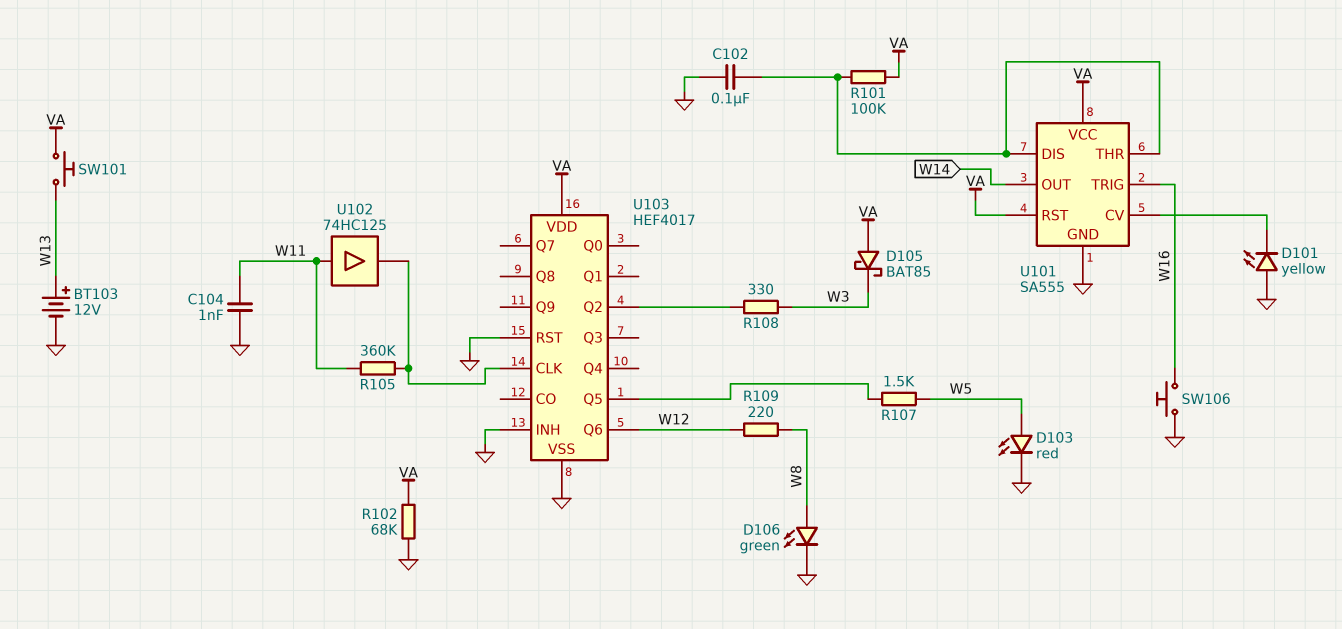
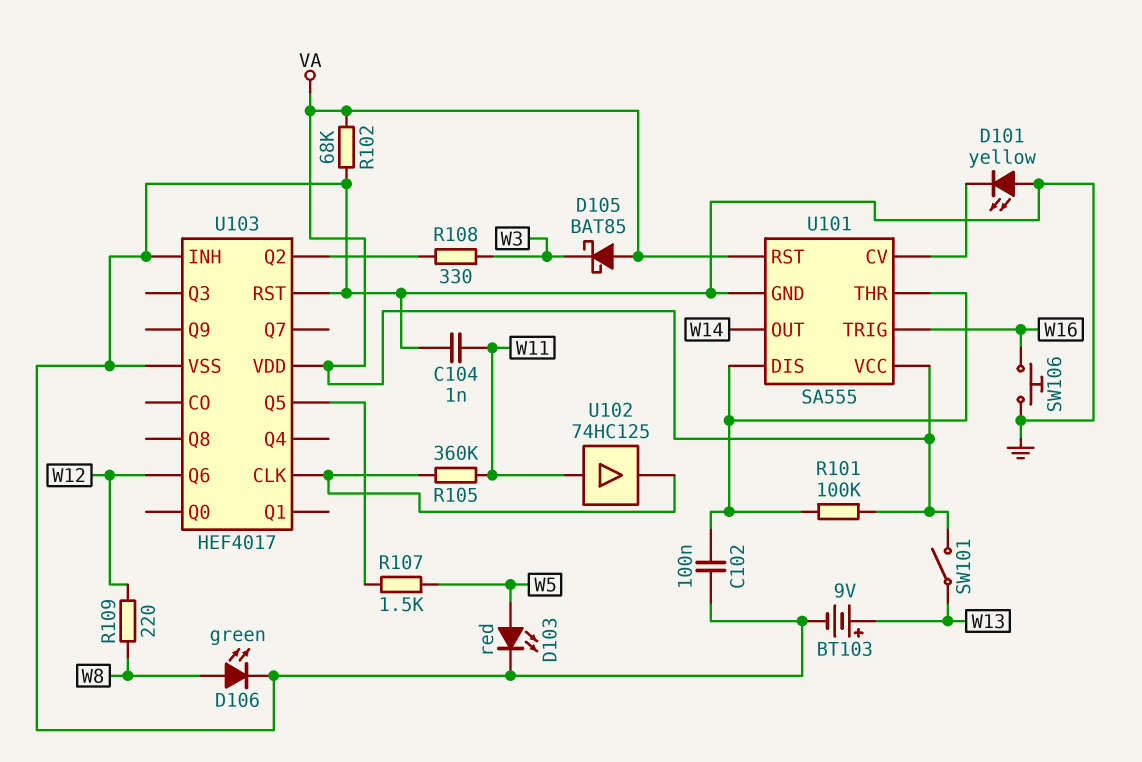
BT103: 12V (plus W13, minus GND) -> 9V (plus W13, minus GND)
SW101: button (VA, W13) -> switch (VA, W13)

